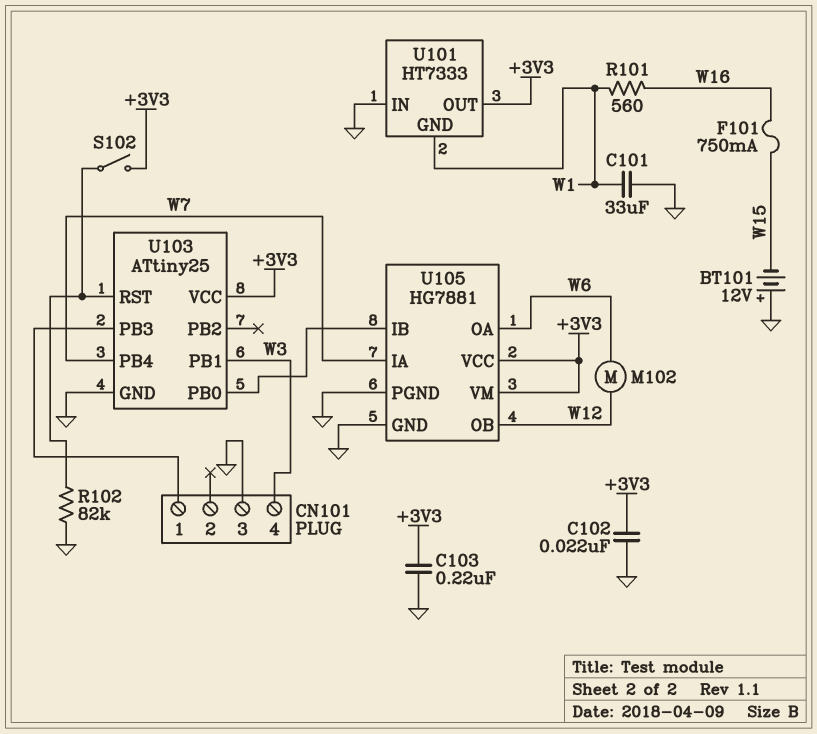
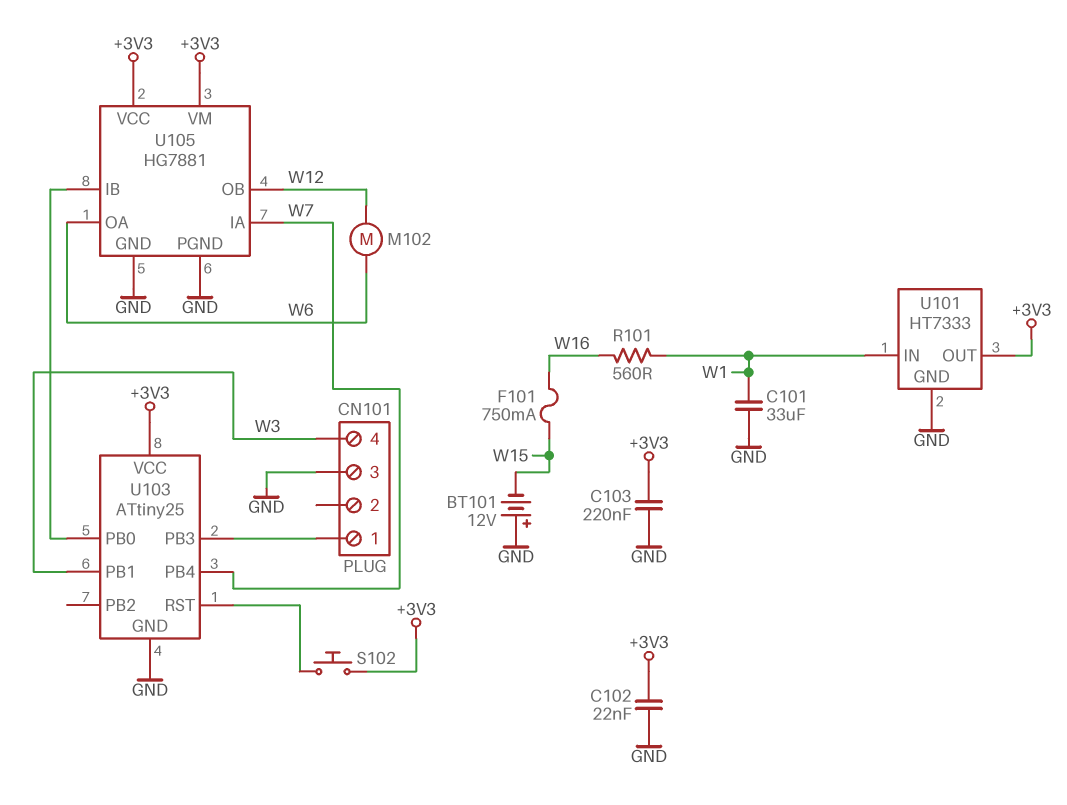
R102: 82k (GND, U103/RST) -> none
S102: switch (+3V3, U103/RST) -> button (+3V3, U103/RST)
U101 pin GND: W1 -> GND
U101 pin IN: GND -> W1

